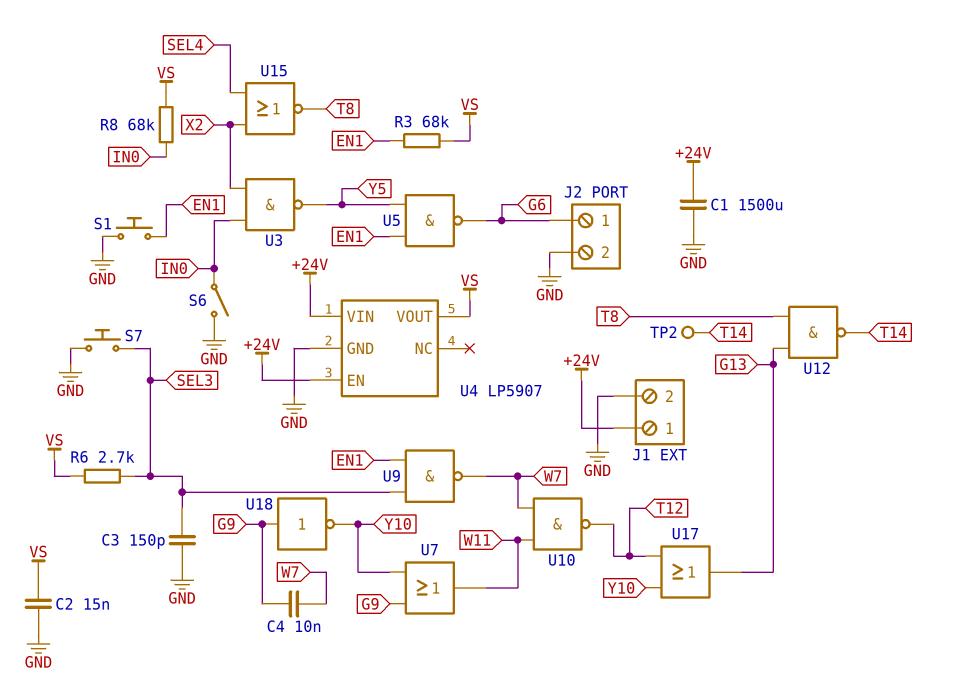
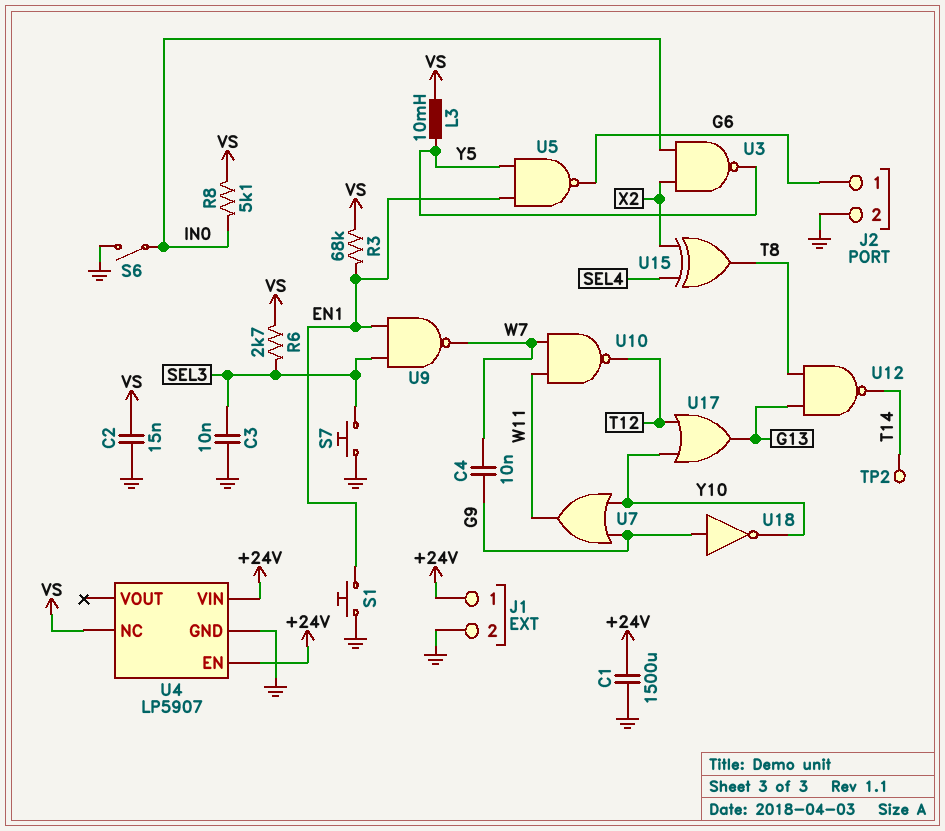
C3: 150pF (GND, SEL3) -> 10nF (GND, SEL3)
L3: none -> 10mH (VS, Y5)
R8: 68k (IN0, VS) -> 5.1k (IN0, VS)
U4 pin NC: none -> VS
U4 pin VOUT: VS -> none
U15: NOR (in SEL4, in X2, out T8) -> XOR (in SEL4, in X2, out T8)

